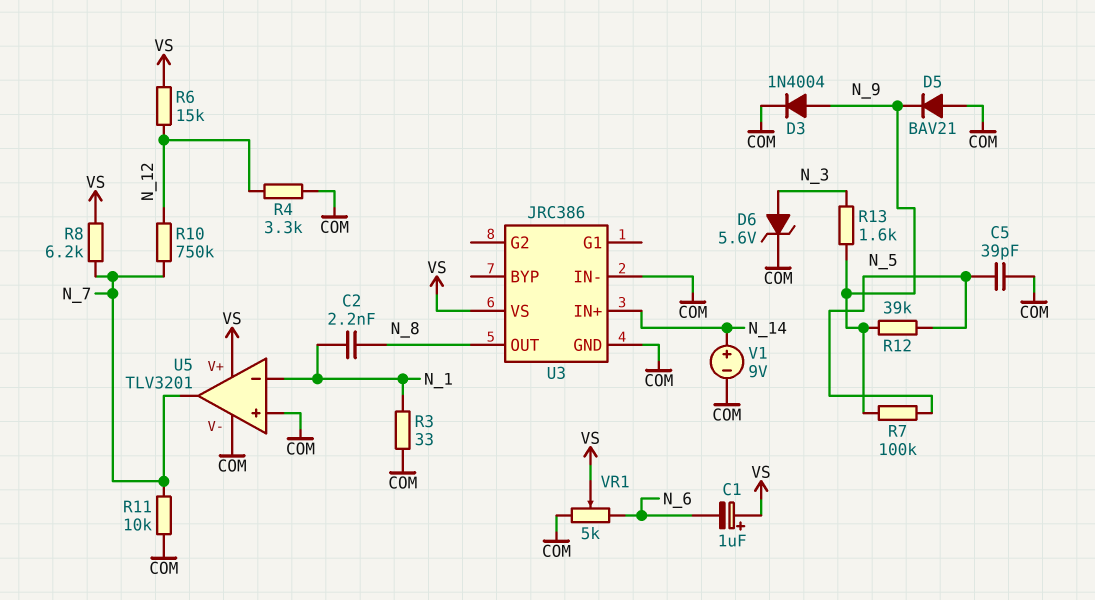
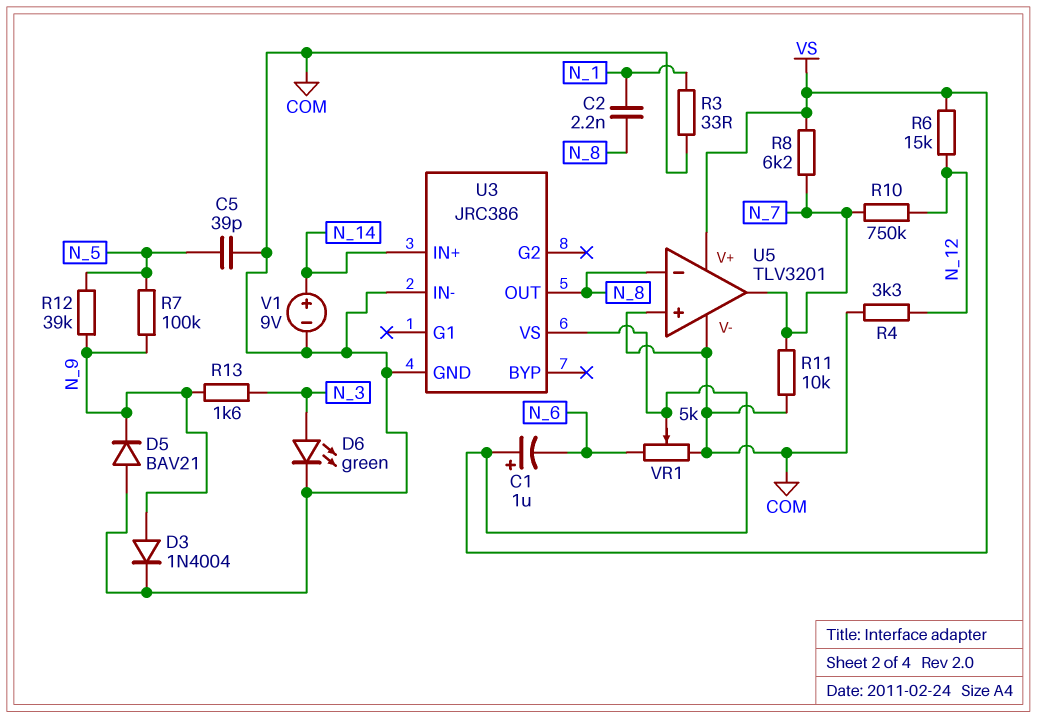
D6: zener 5.6V (A N_3, K COM) -> LED green (A N_3, K COM)
U5 pin in-: N_1 -> N_8

